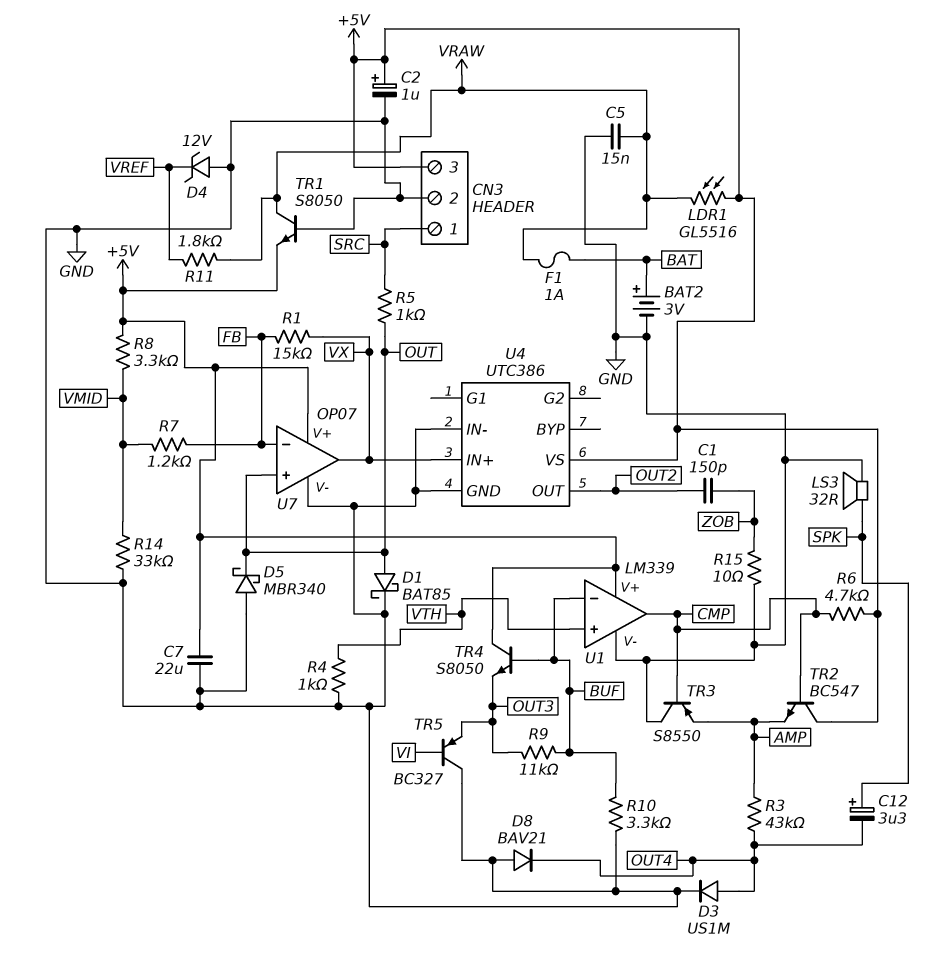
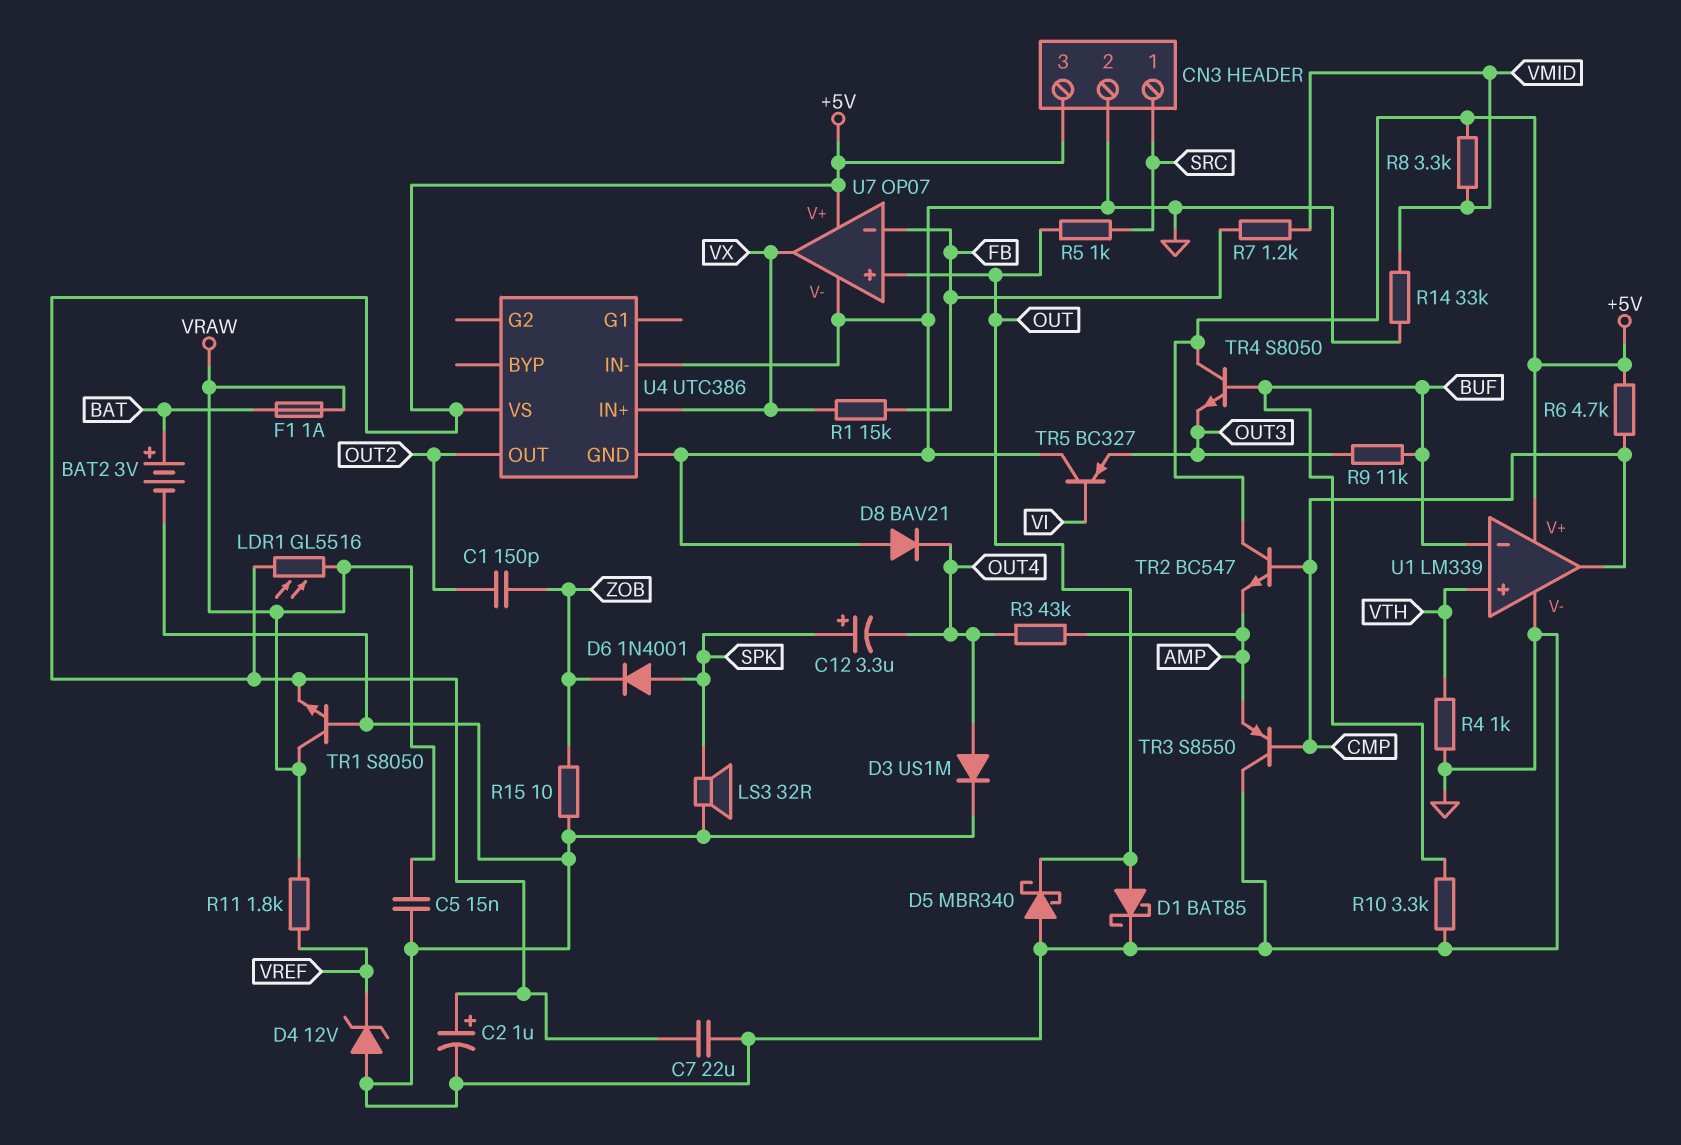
D6: none -> diode 1N4001 (A SPK, K ZOB)

